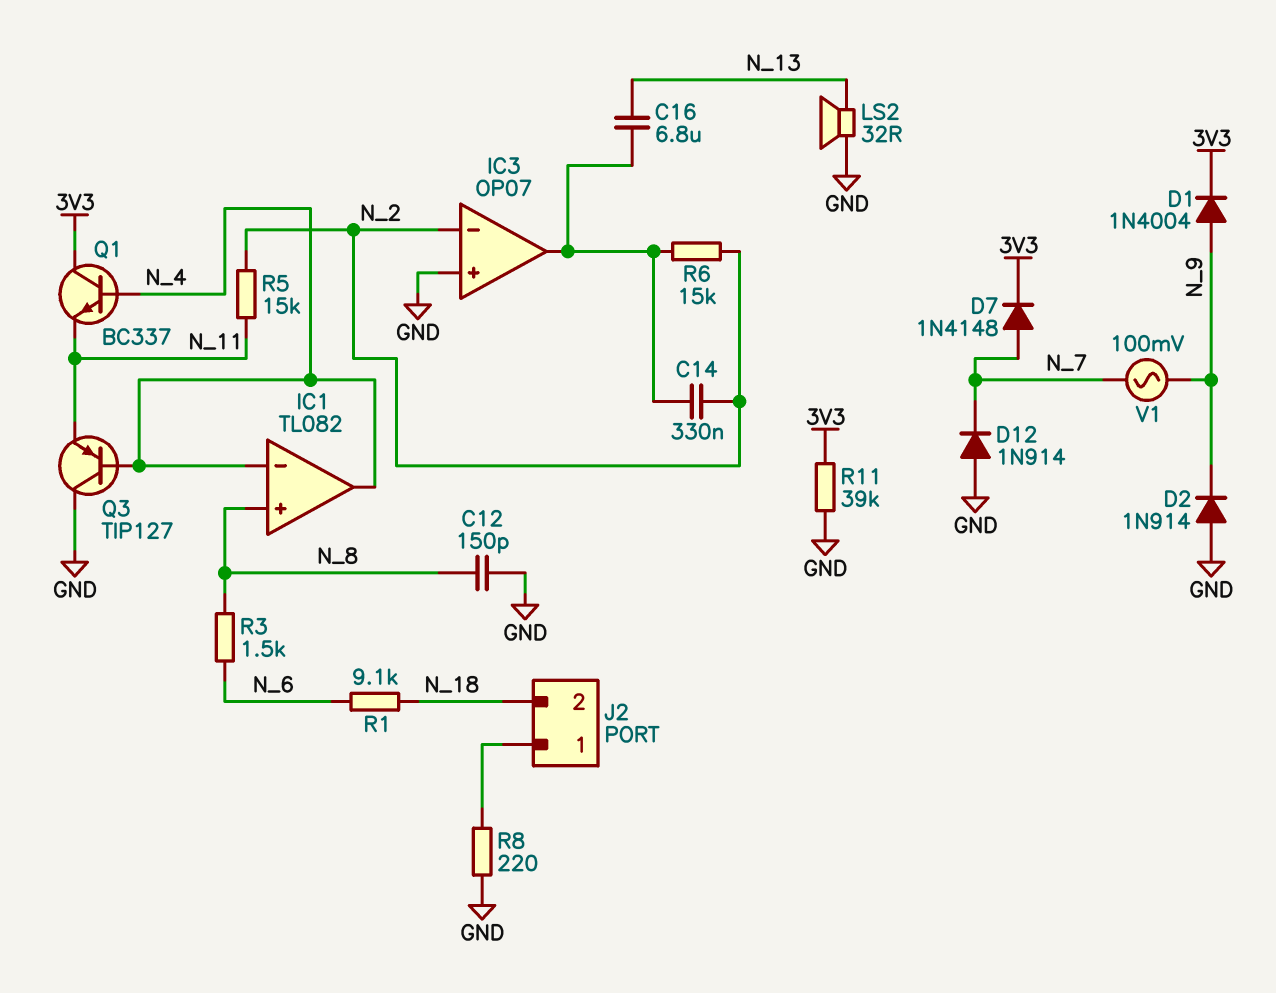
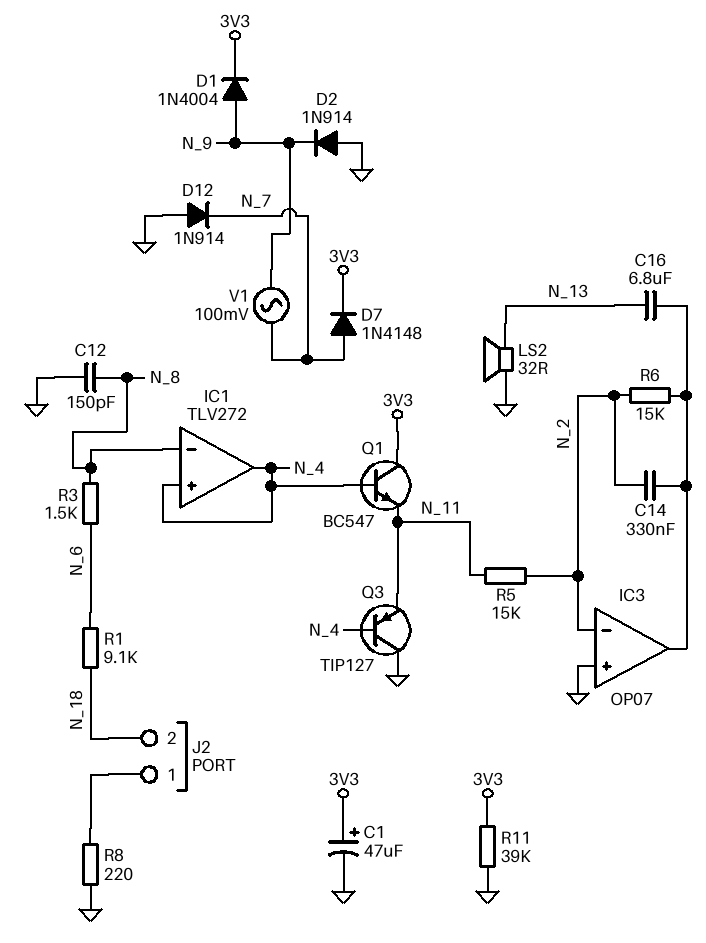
C1: none -> 47uF (plus 3V3, minus GND)
IC1: TL082 -> TLV272
IC1 pin in+: N_8 -> N_4
IC1 pin in-: N_4 -> N_8
Q1: NPN BC337 (B N_4, C 3V3, E N_11) -> NPN BC547 (B N_4, C 3V3, E N_11)

